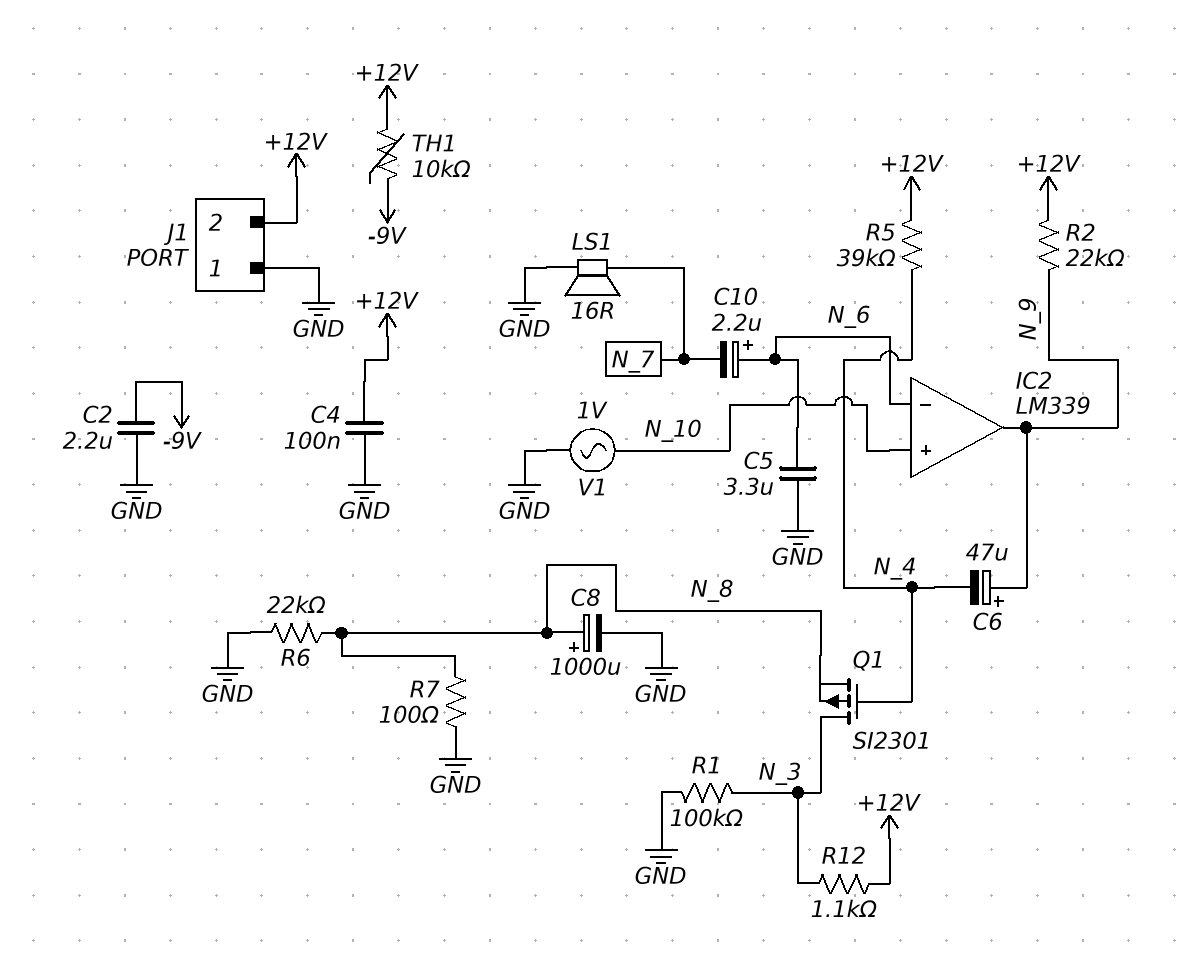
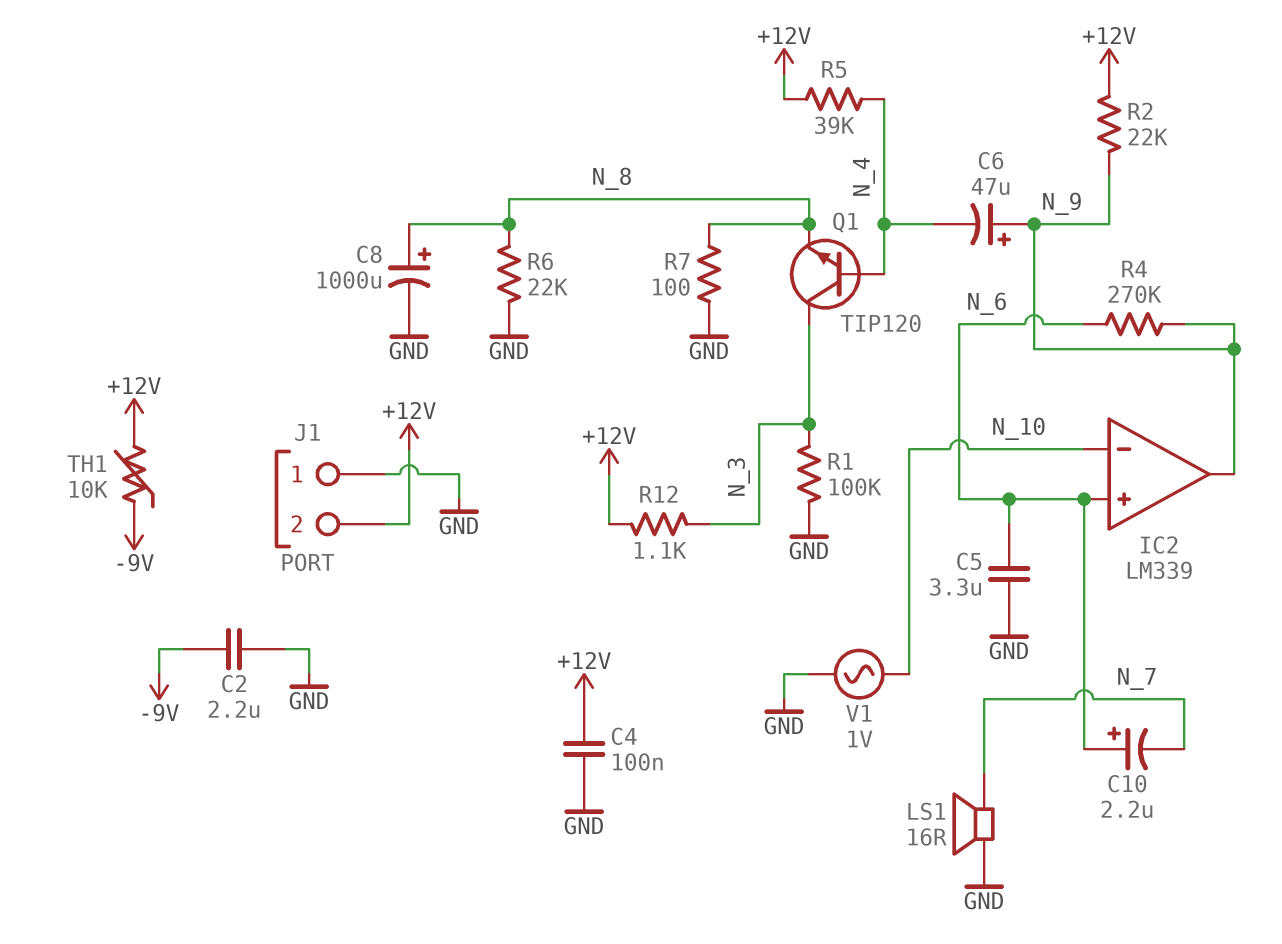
IC2 pin in+: N_10 -> N_6
IC2 pin in-: N_6 -> N_10
Q1: PMOS SI2301 (G N_4, D N_3, S N_8) -> NPN TIP120 (B N_4, C N_3, E N_8)
R4: none -> 270k (N_6, N_9)

